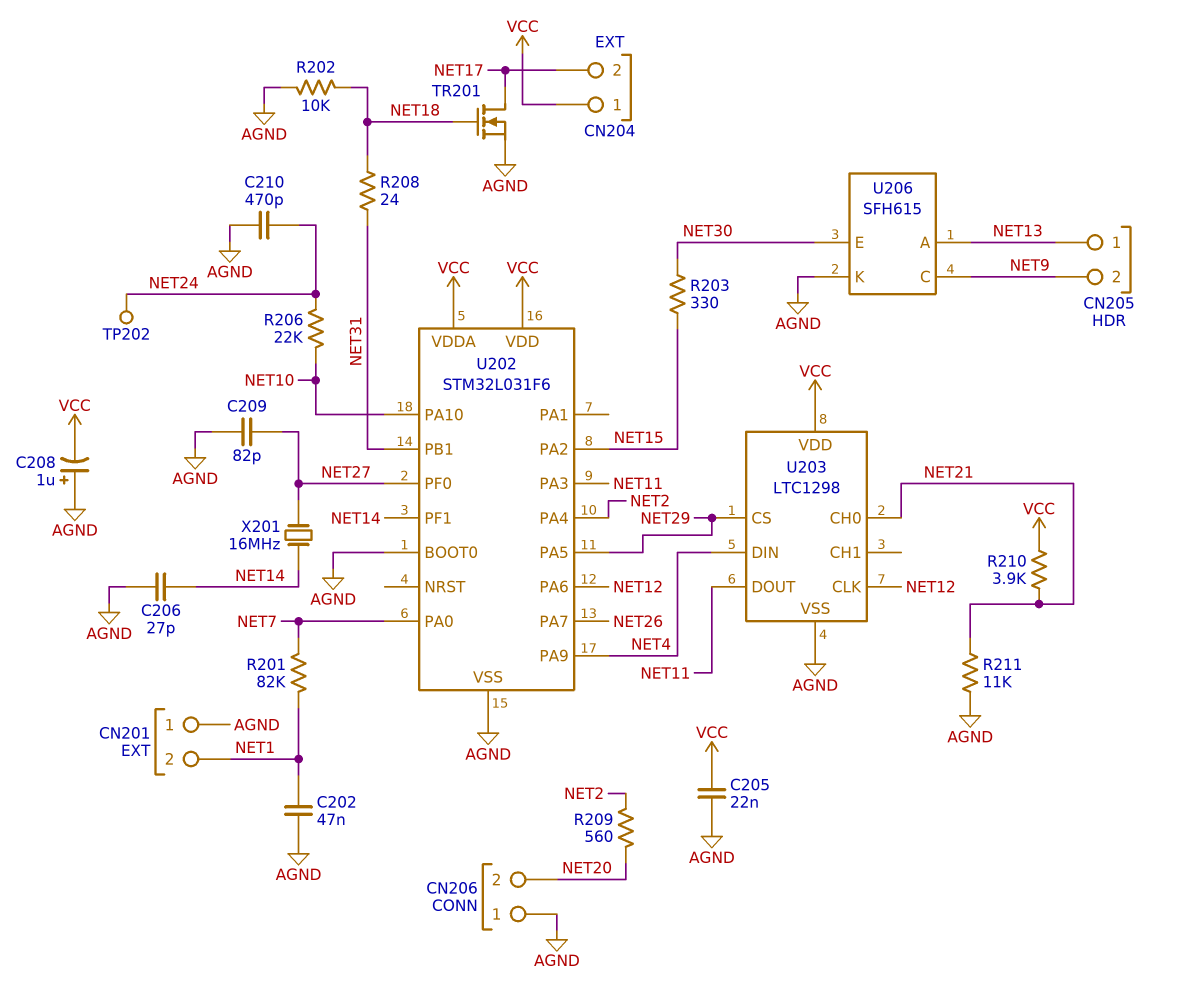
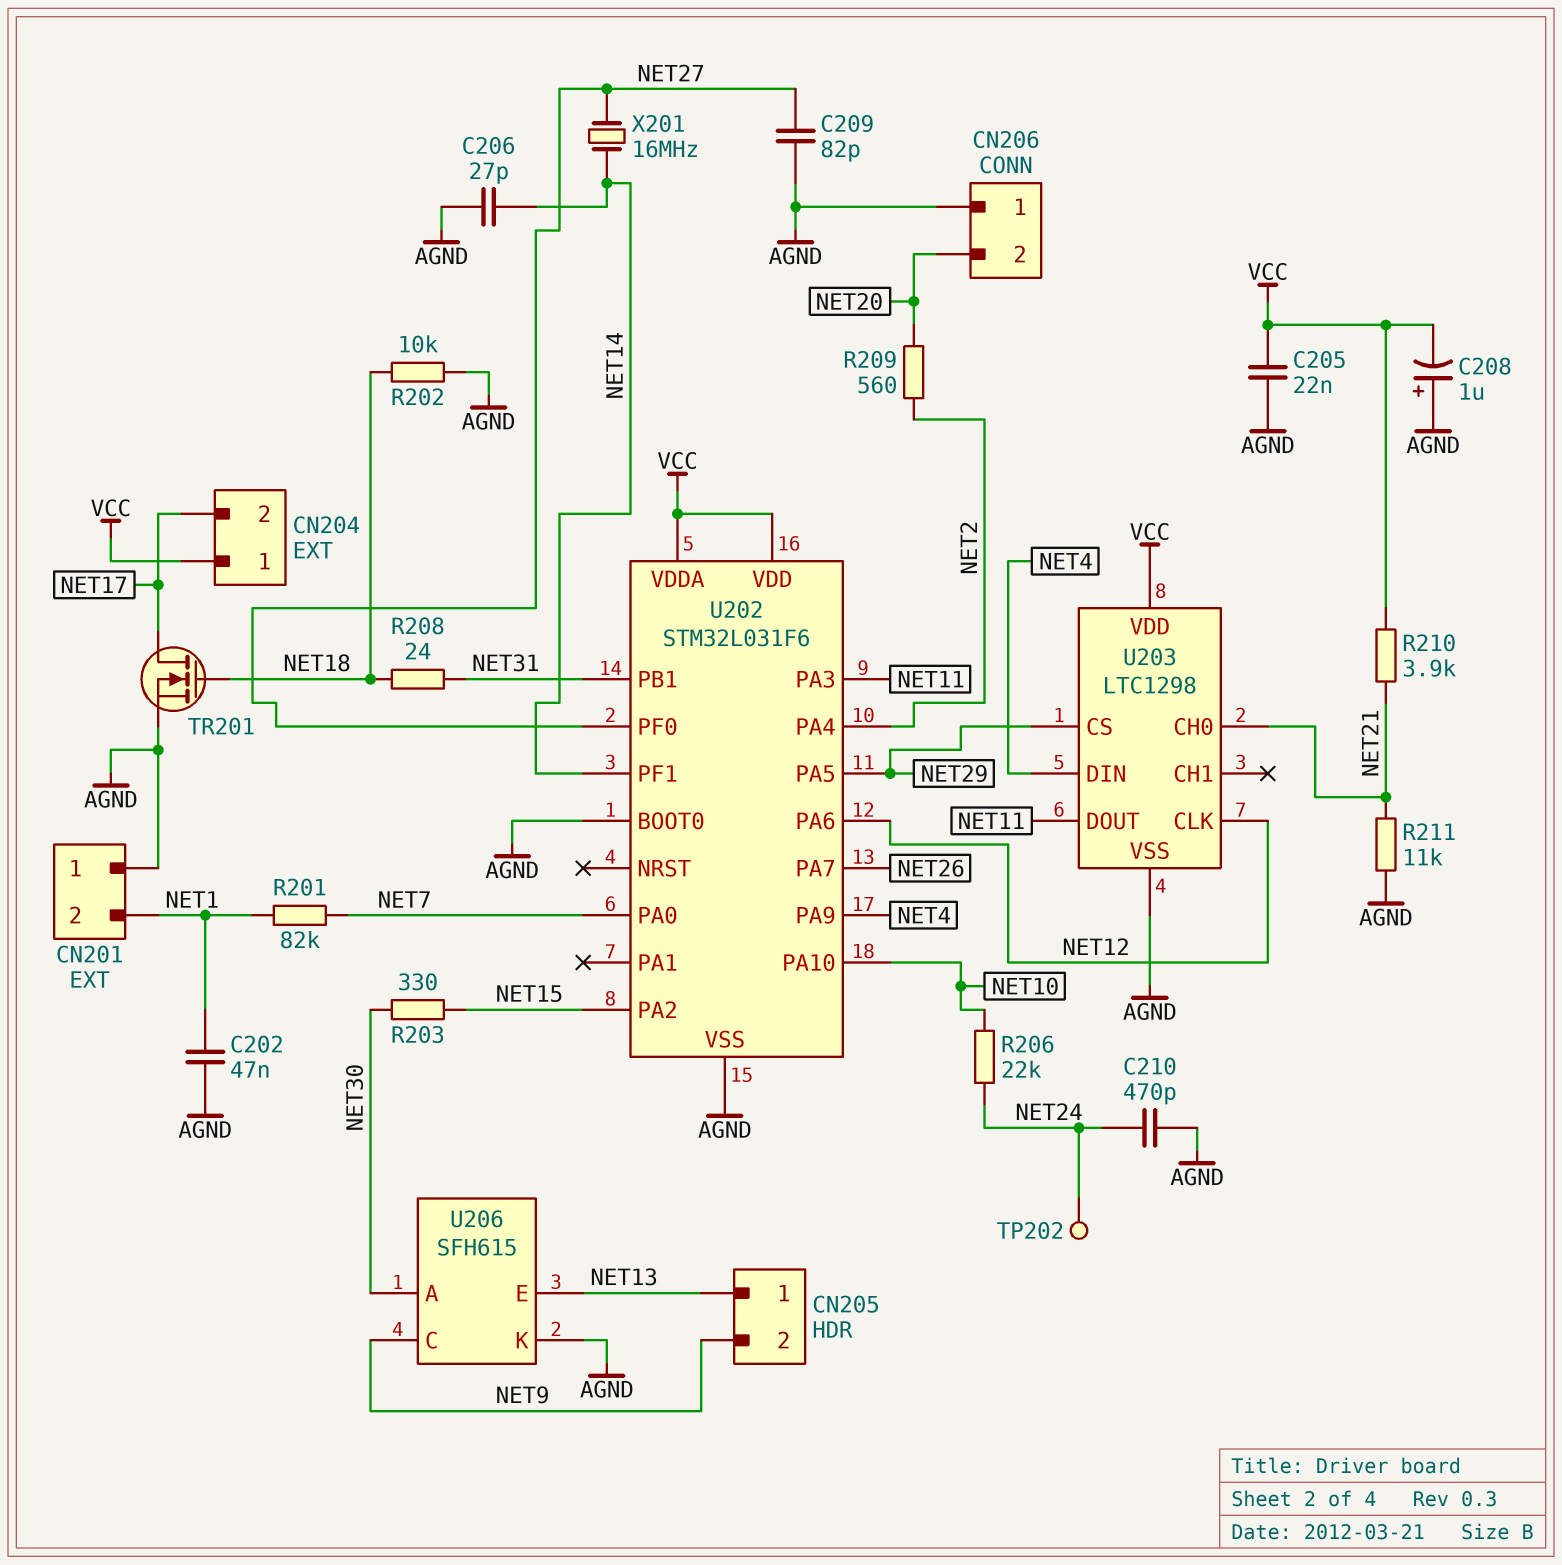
U206 pin A: NET13 -> NET30
U206 pin E: NET30 -> NET13

